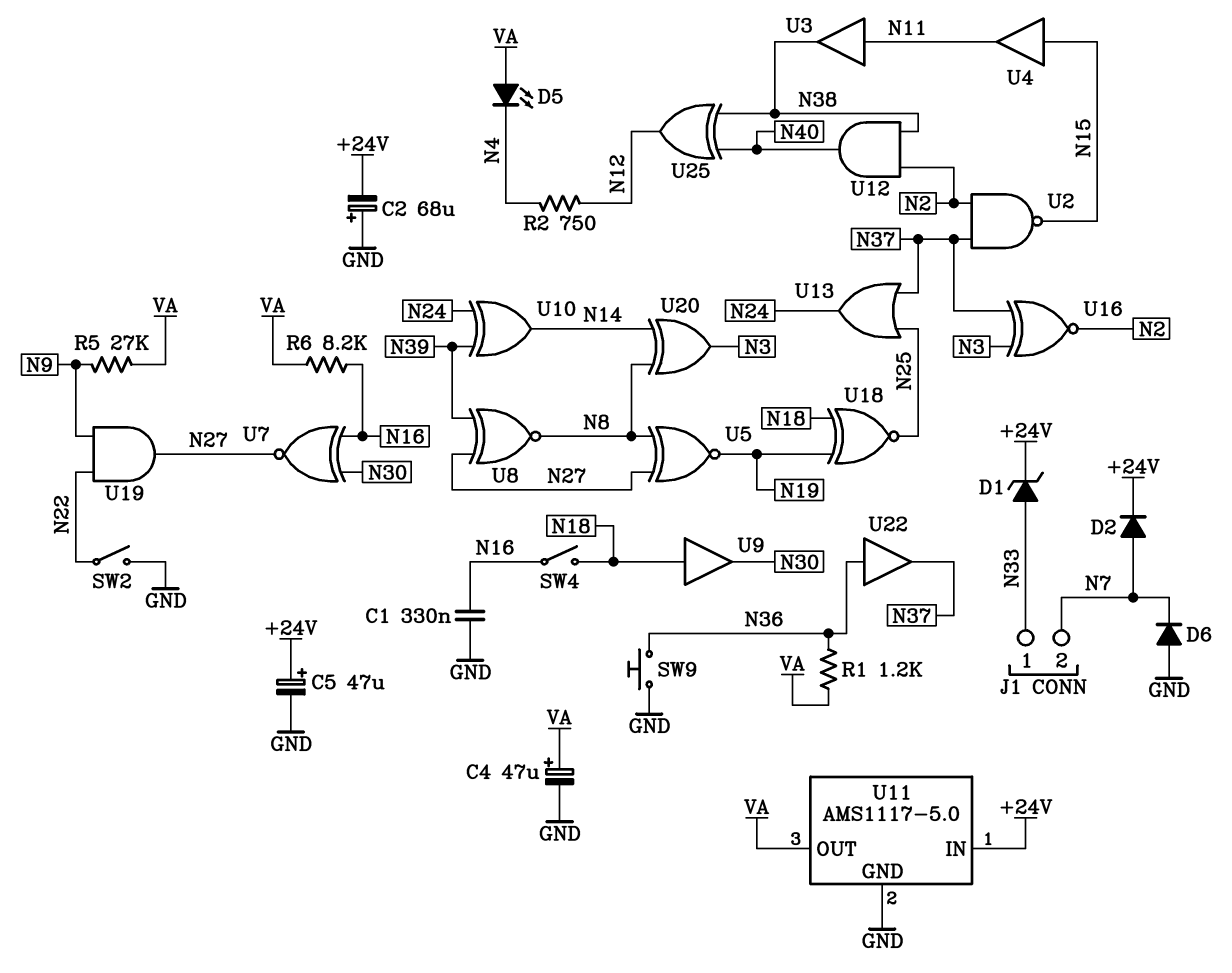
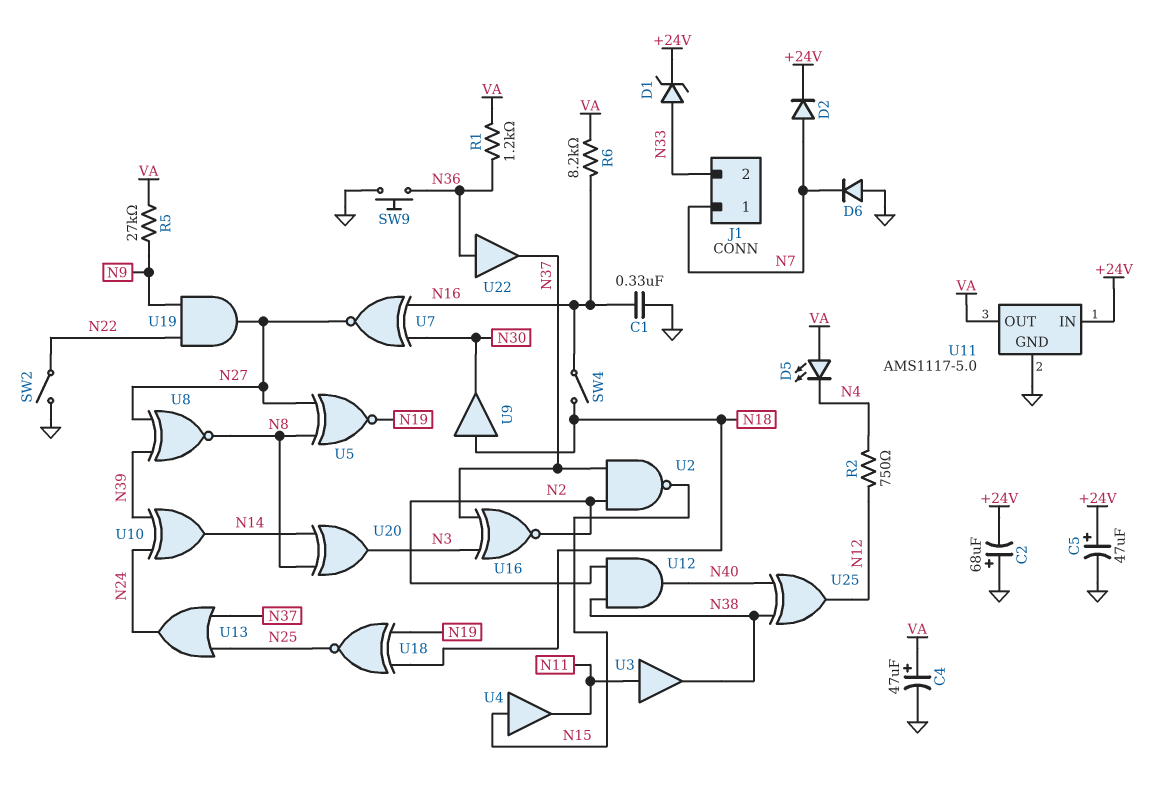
J1 pin 1: N33 -> N7
J1 pin 2: N7 -> N33

